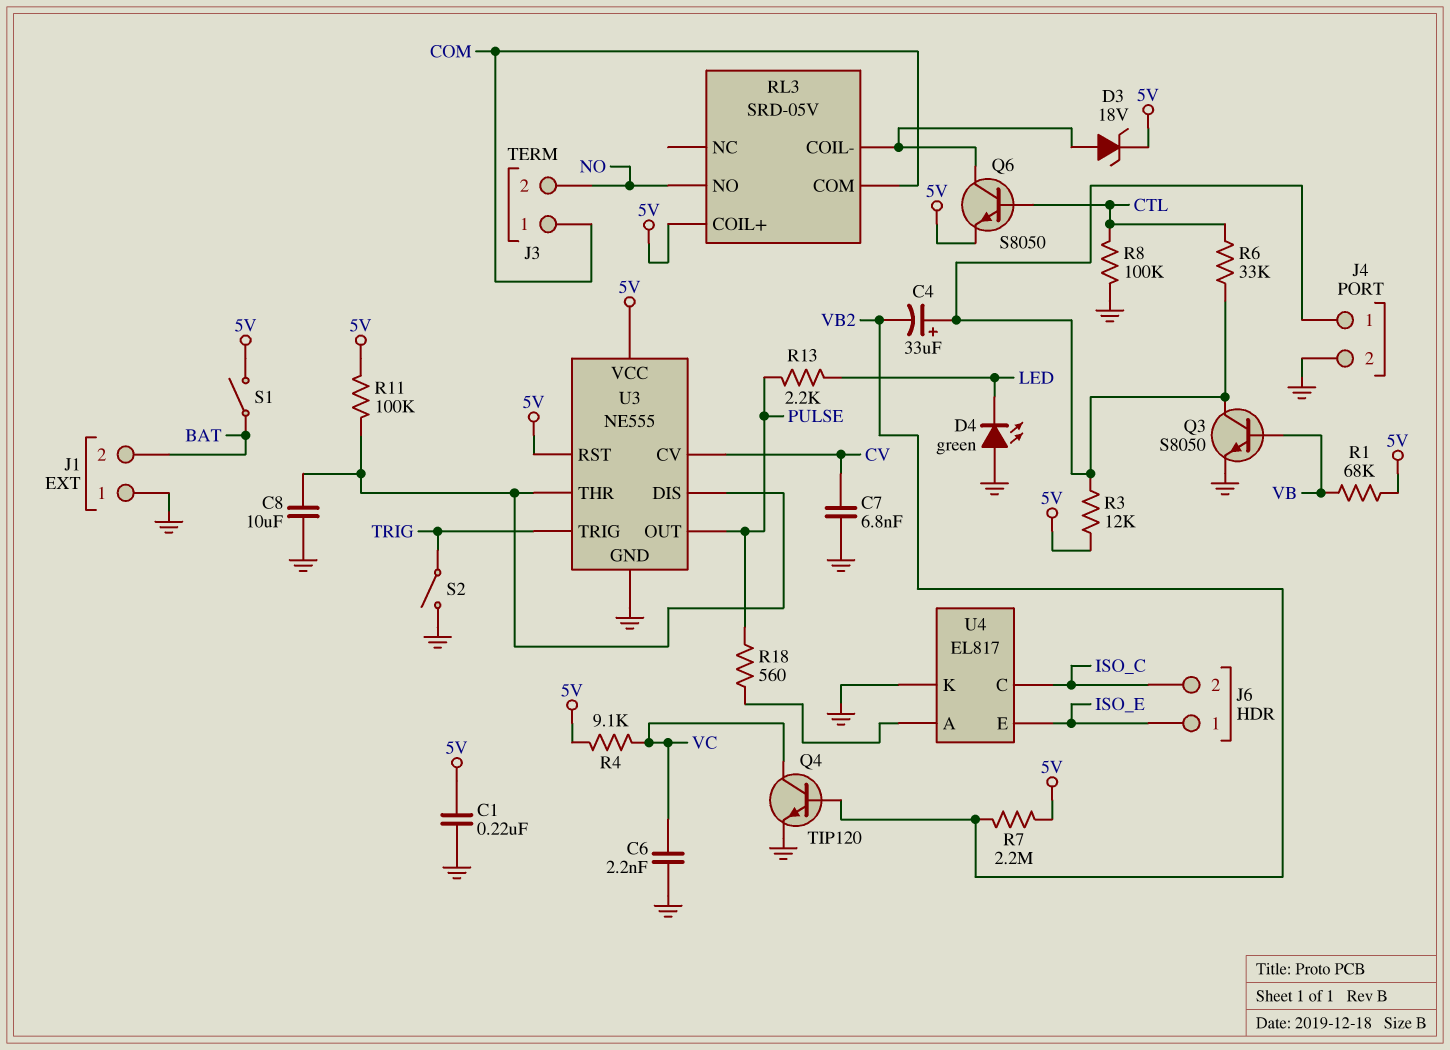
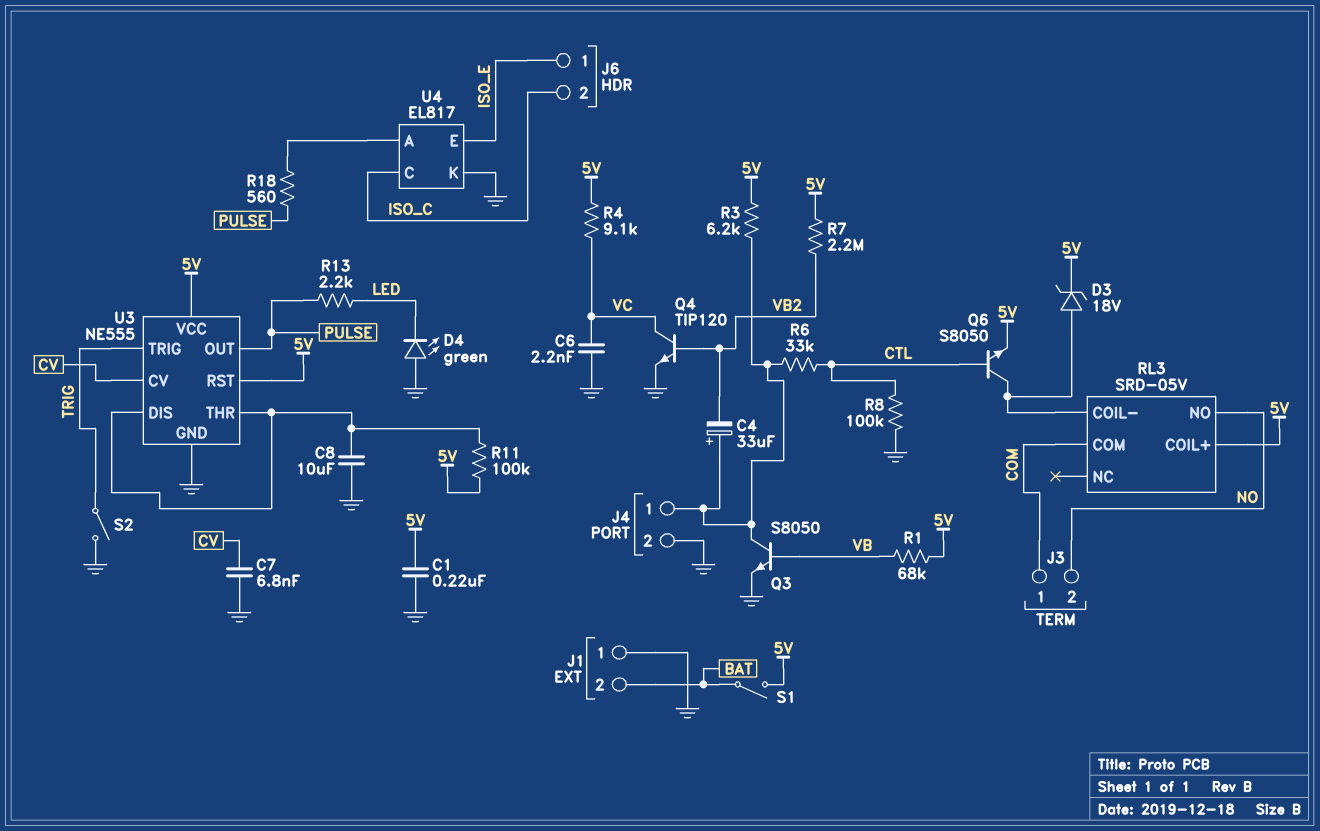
R3: 12k (5V, J4/1) -> 6.2k (5V, J4/1)

